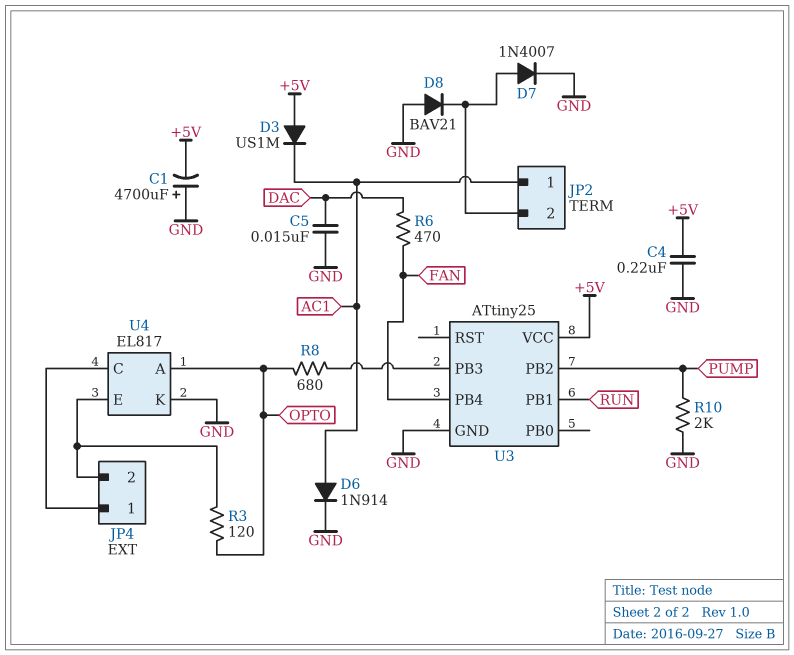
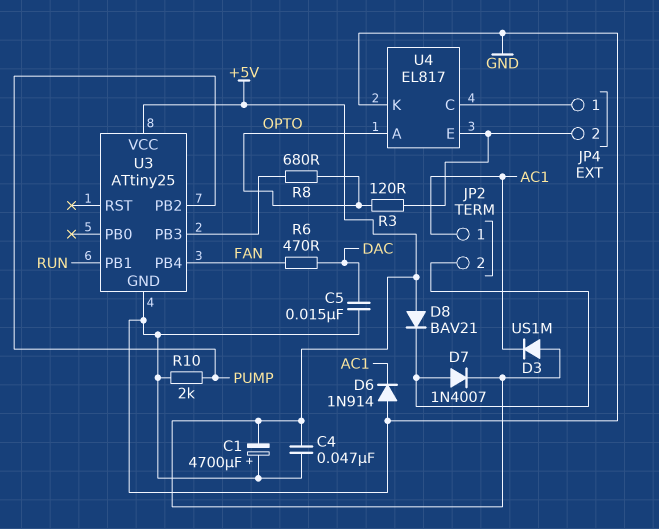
C4: 220nF (+5V, GND) -> 47nF (+5V, GND)
D6: diode 1N914 (A AC1, K GND) -> diode 1N914 (A GND, K AC1)
D7: diode 1N4007 (A JP2/2, K GND) -> diode 1N4007 (A JP2/2, K +5V)
D8: diode BAV21 (A GND, K JP2/2) -> diode BAV21 (A +5V, K JP2/2)

